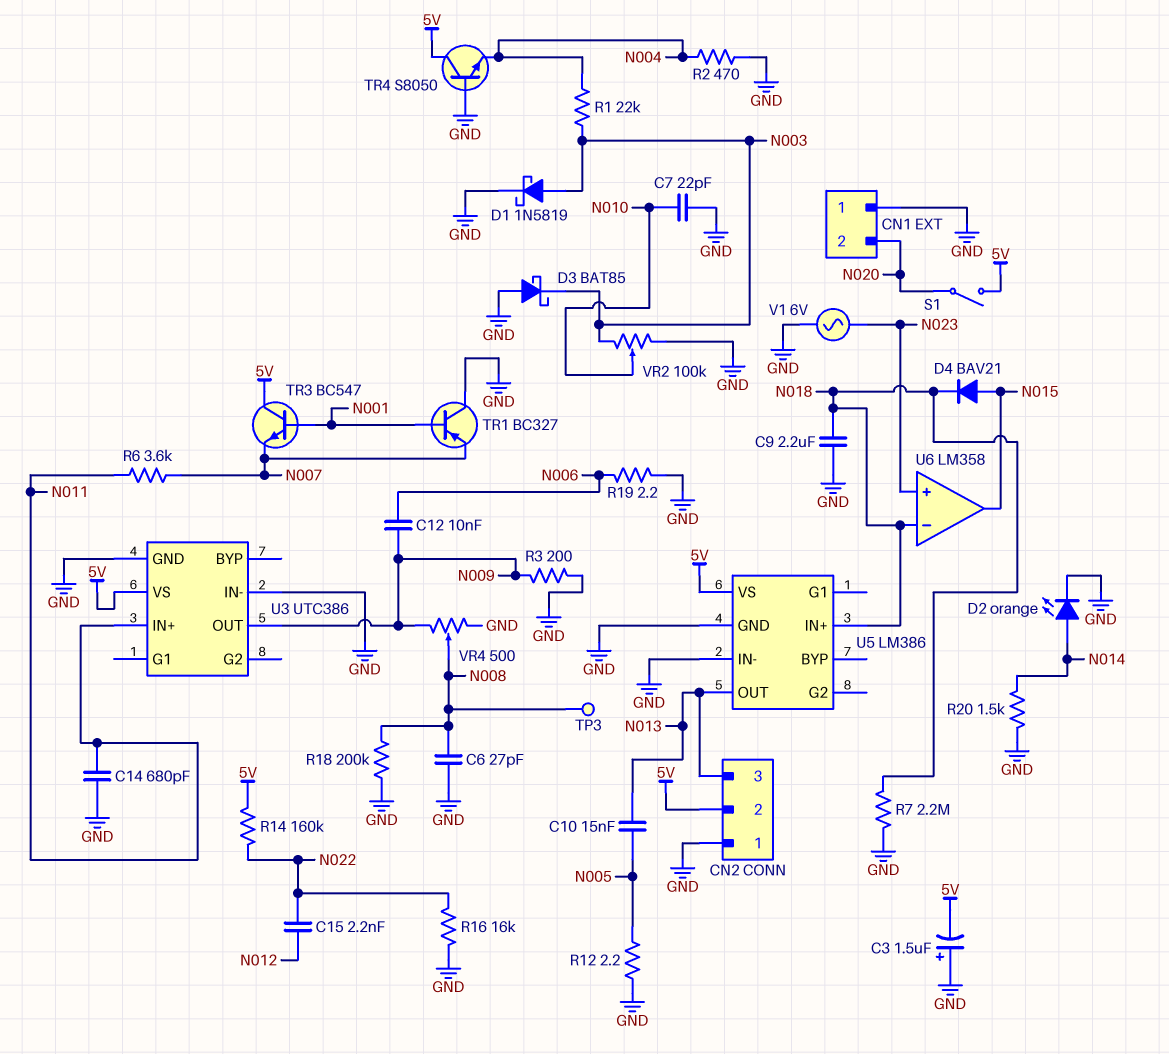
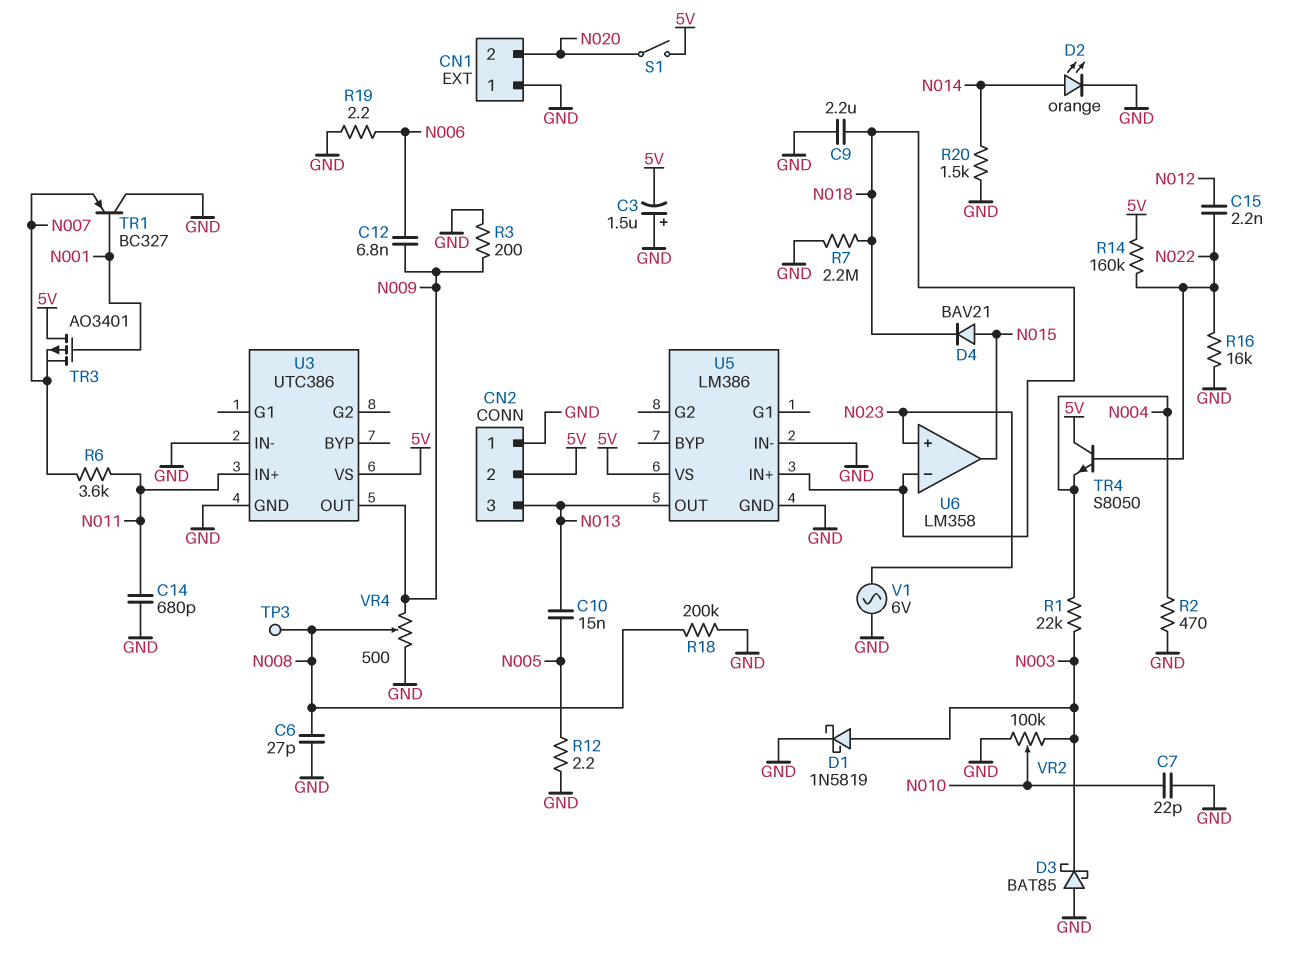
C12: 10nF (N006, N009) -> 6.8nF (N006, N009)
TR3: NPN BC547 (B N001, C 5V, E N007) -> PMOS AO3401 (G N001, D 5V, S N007)
TR4: NPN S8050 (B GND, C 5V, E N004) -> NPN S8050 (B N022, C 5V, E N004)

